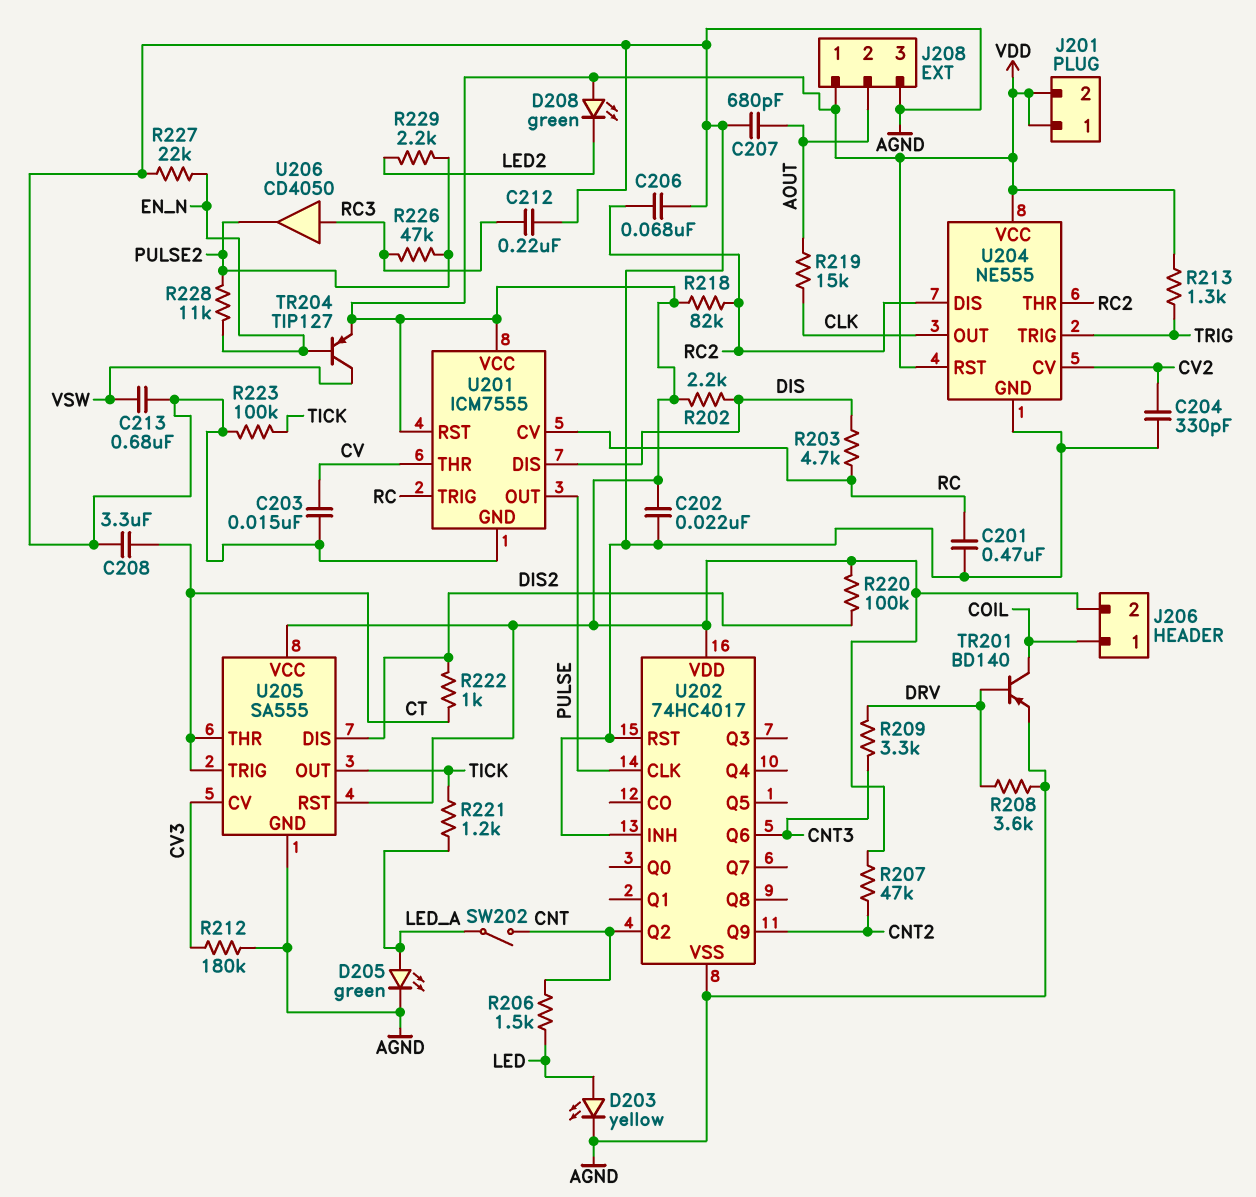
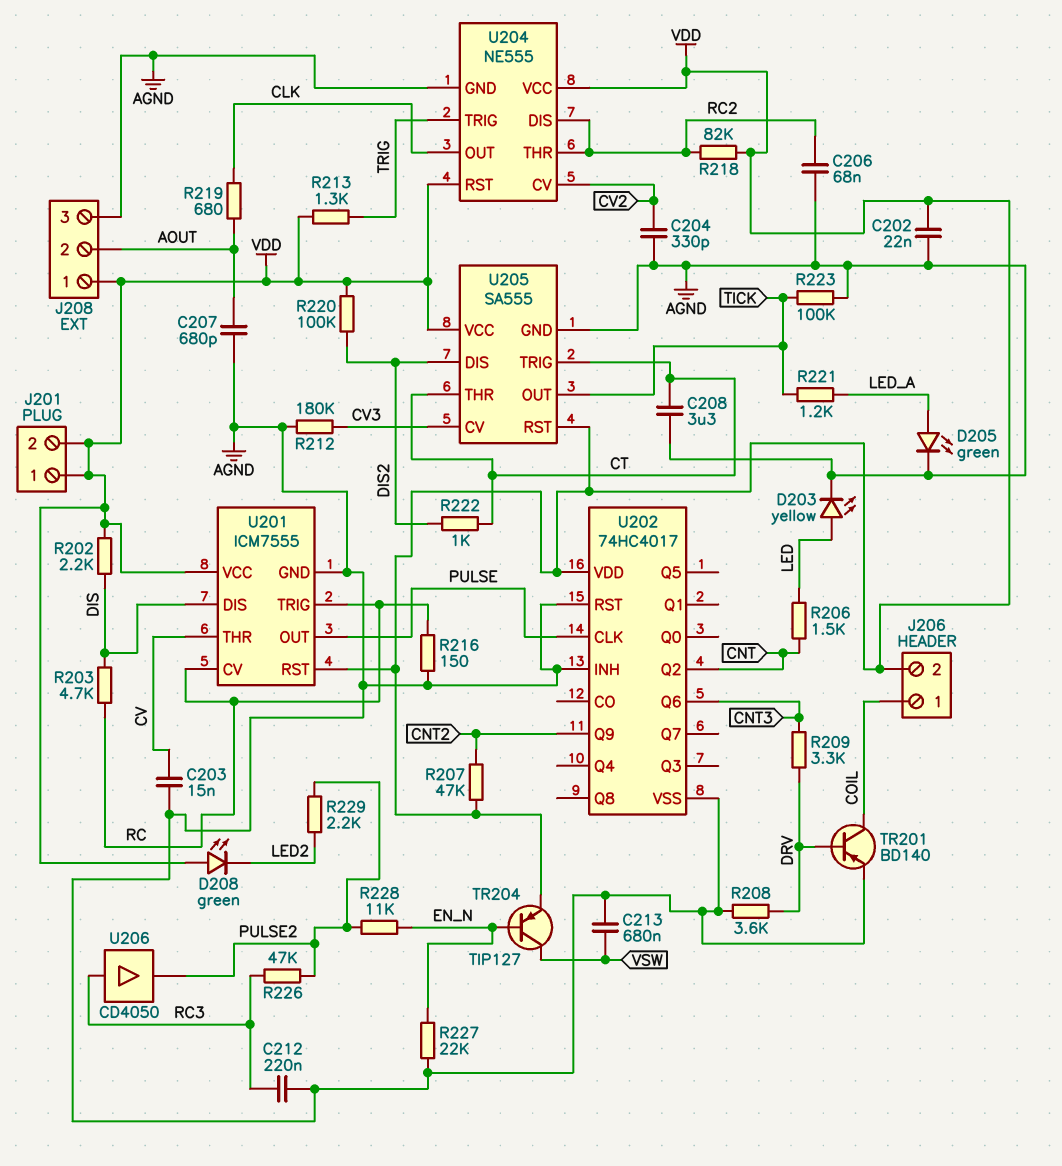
C201: 470nF (AGND, RC) -> none
R216: none -> 150 (AGND, RC)
R219: 15k (AOUT, CLK) -> 680 (AOUT, CLK)
SW202: switch (CNT, LED_A) -> none

